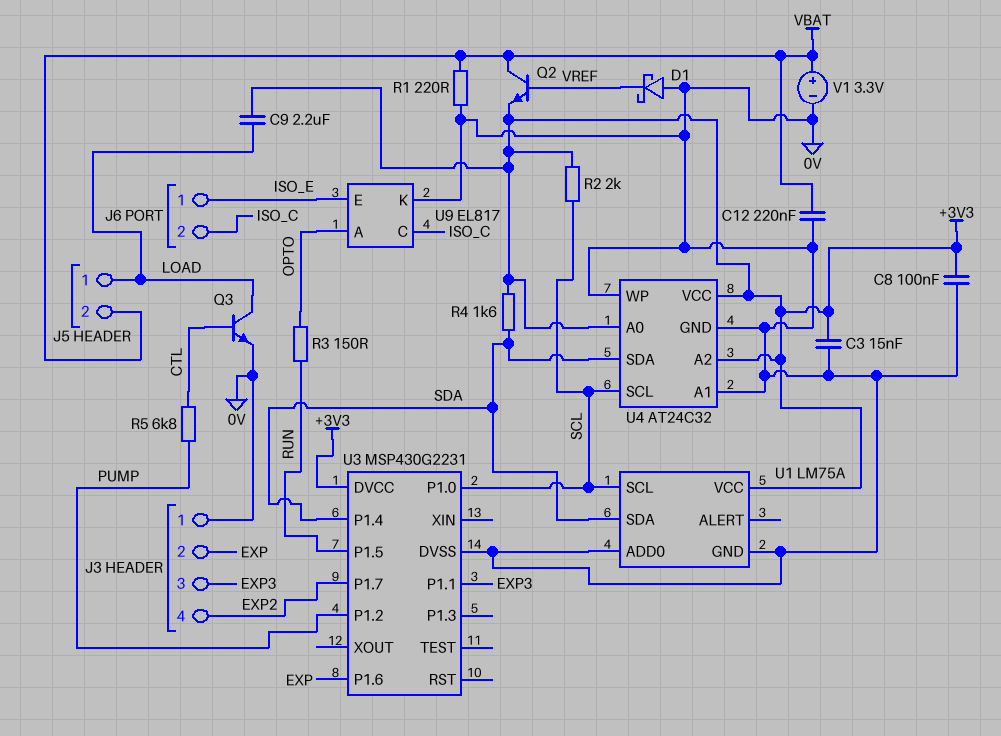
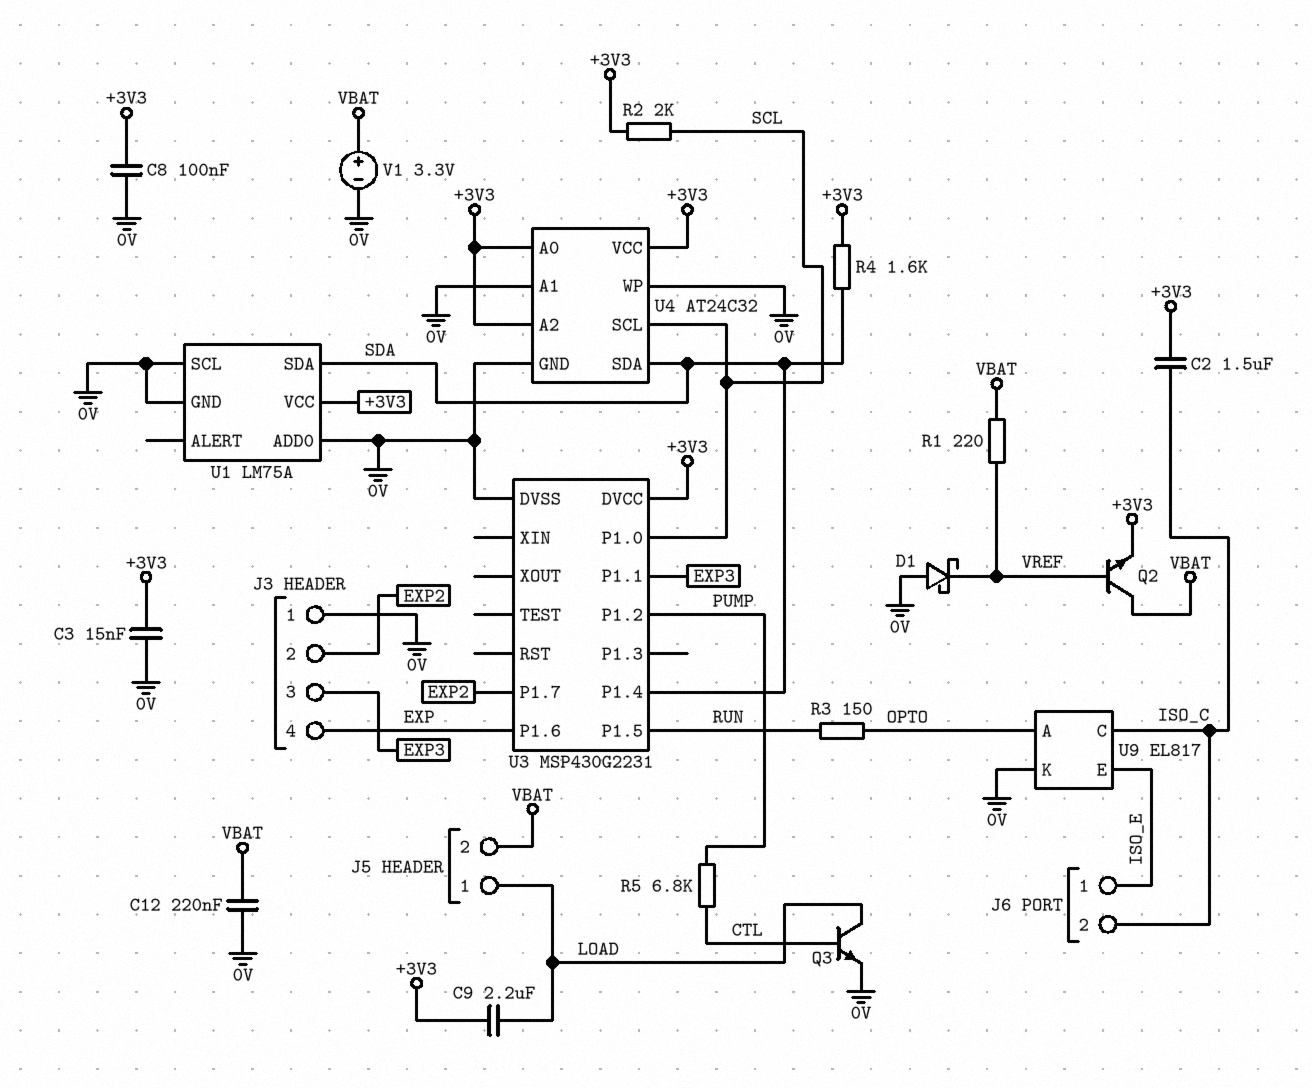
C2: none -> 1.5uF (+3V3, ISO_C)
J3 pin 2: EXP -> EXP2
J3 pin 4: EXP2 -> EXP
R1: 220 (0V, VBAT) -> 220 (VBAT, VREF)
U1 pin SCL: SCL -> 0V

